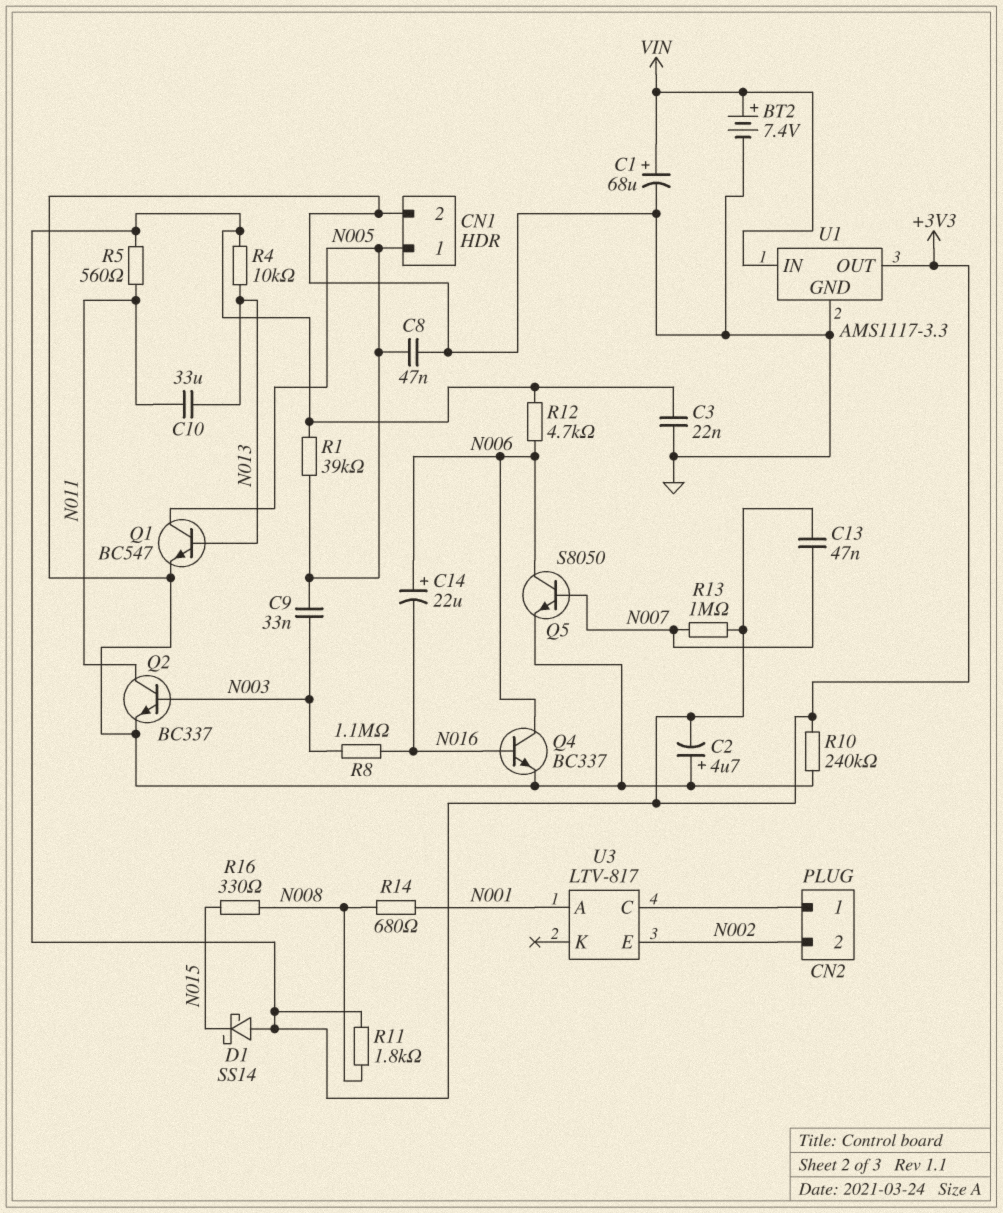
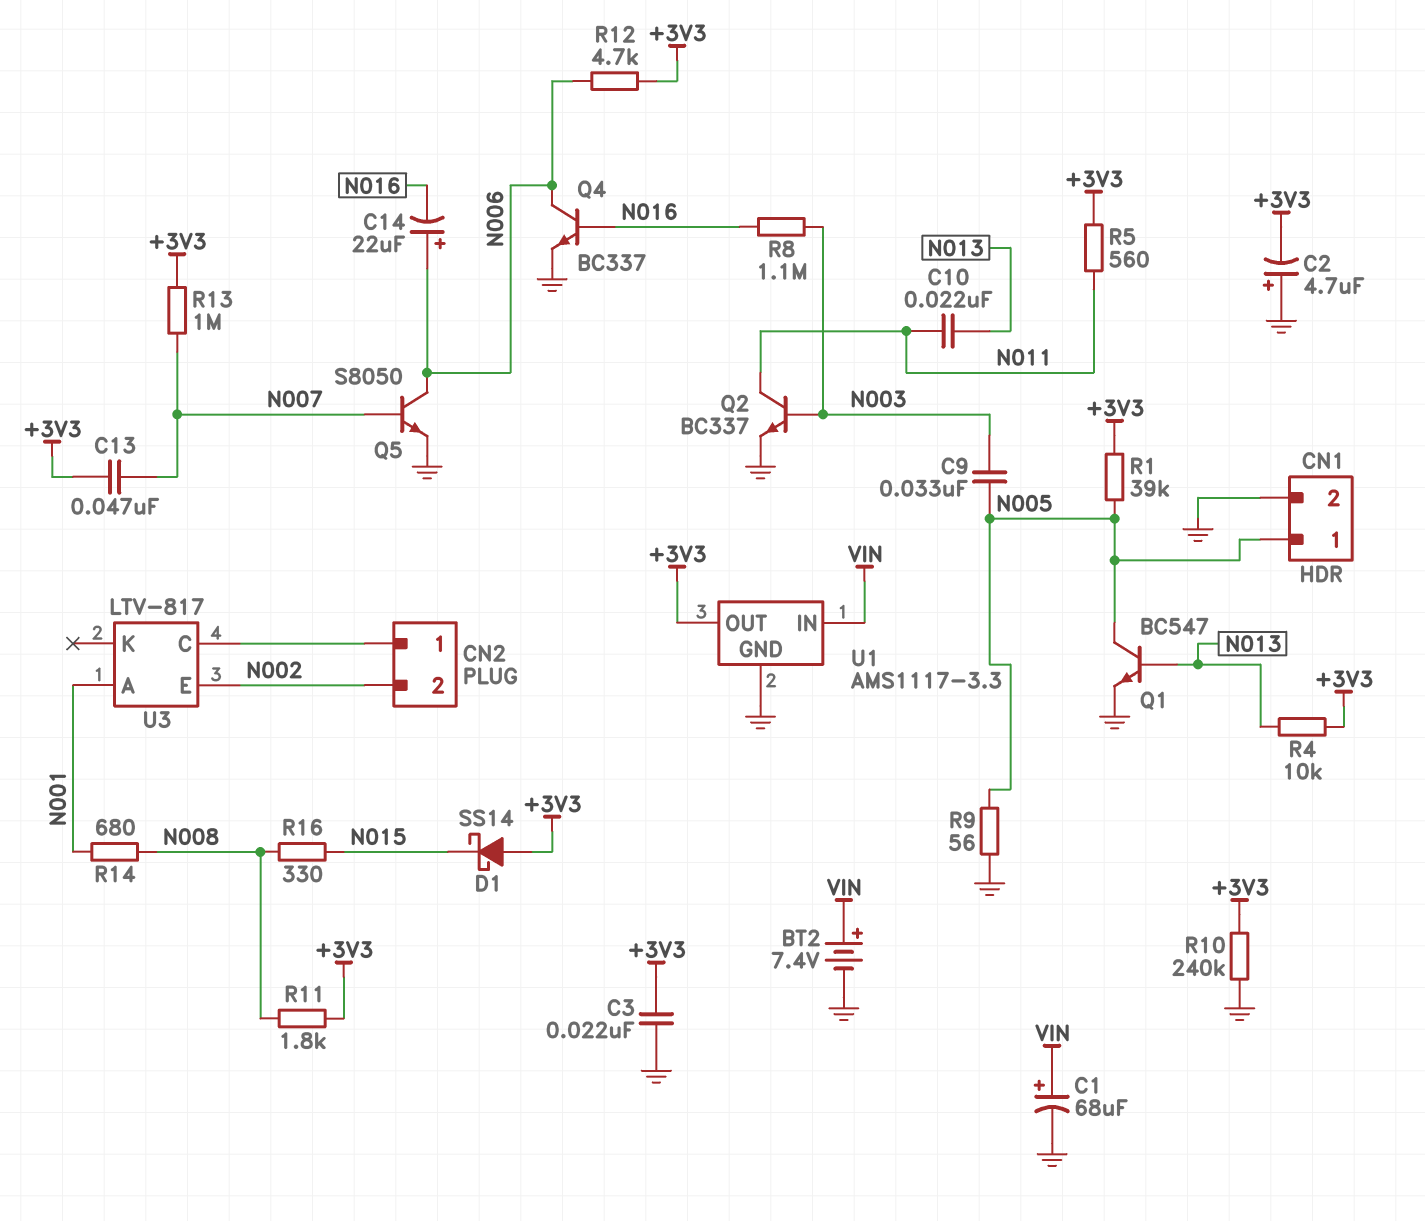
C8: 47nF (GND, N005) -> none
C10: 33uF (N011, N013) -> 22nF (N011, N013)
R9: none -> 56 (GND, N005)

